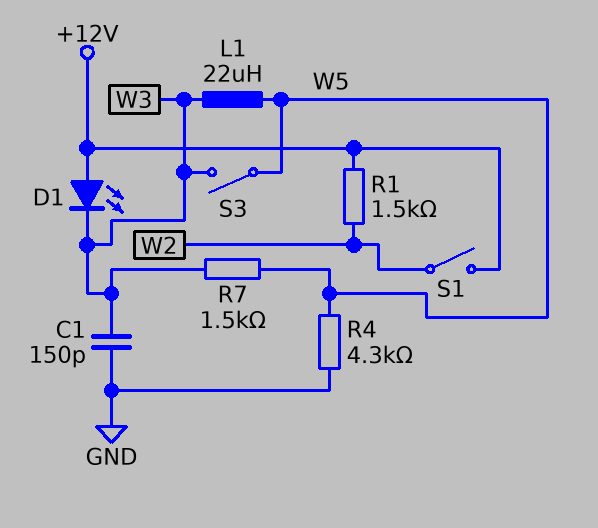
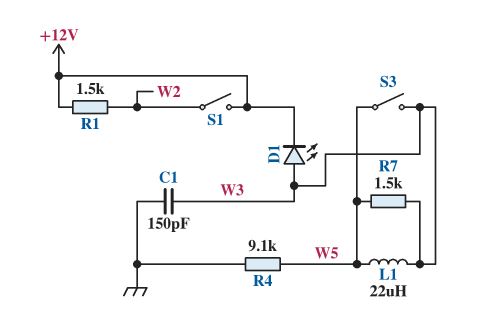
D1: LED (A +12V, K W3) -> LED (A W3, K +12V)
R4: 4.3k (GND, W5) -> 9.1k (GND, W5)

